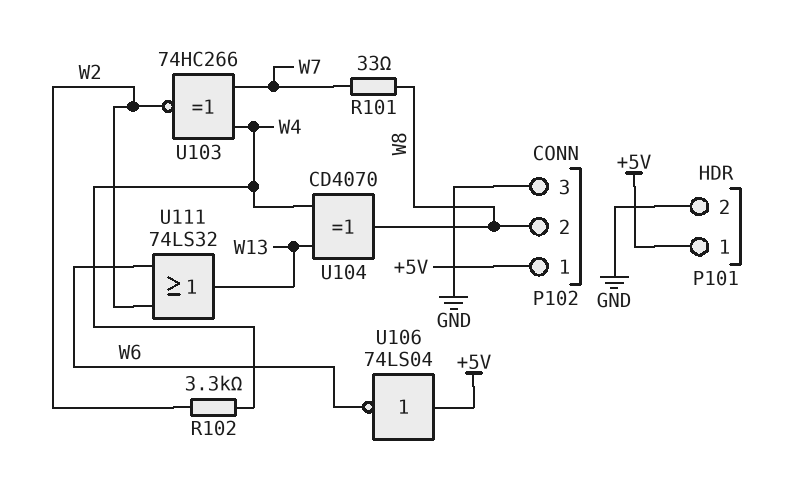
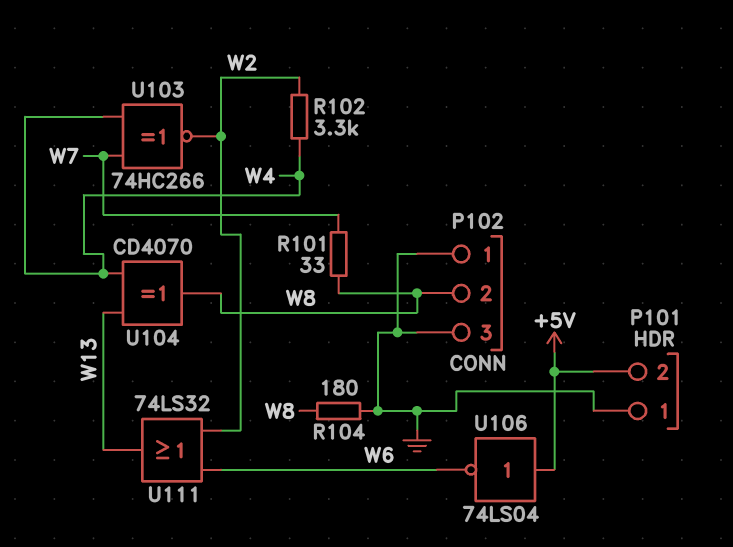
P101 pin 1: +5V -> GND
P101 pin 2: GND -> +5V
P102 pin 1: +5V -> GND
R104: none -> 180 (GND, W8)

